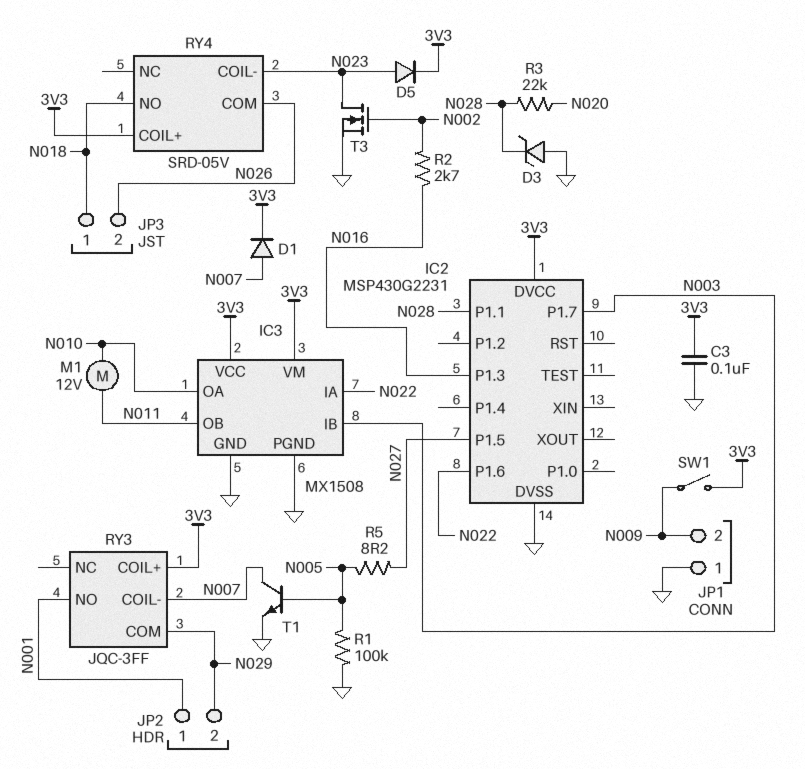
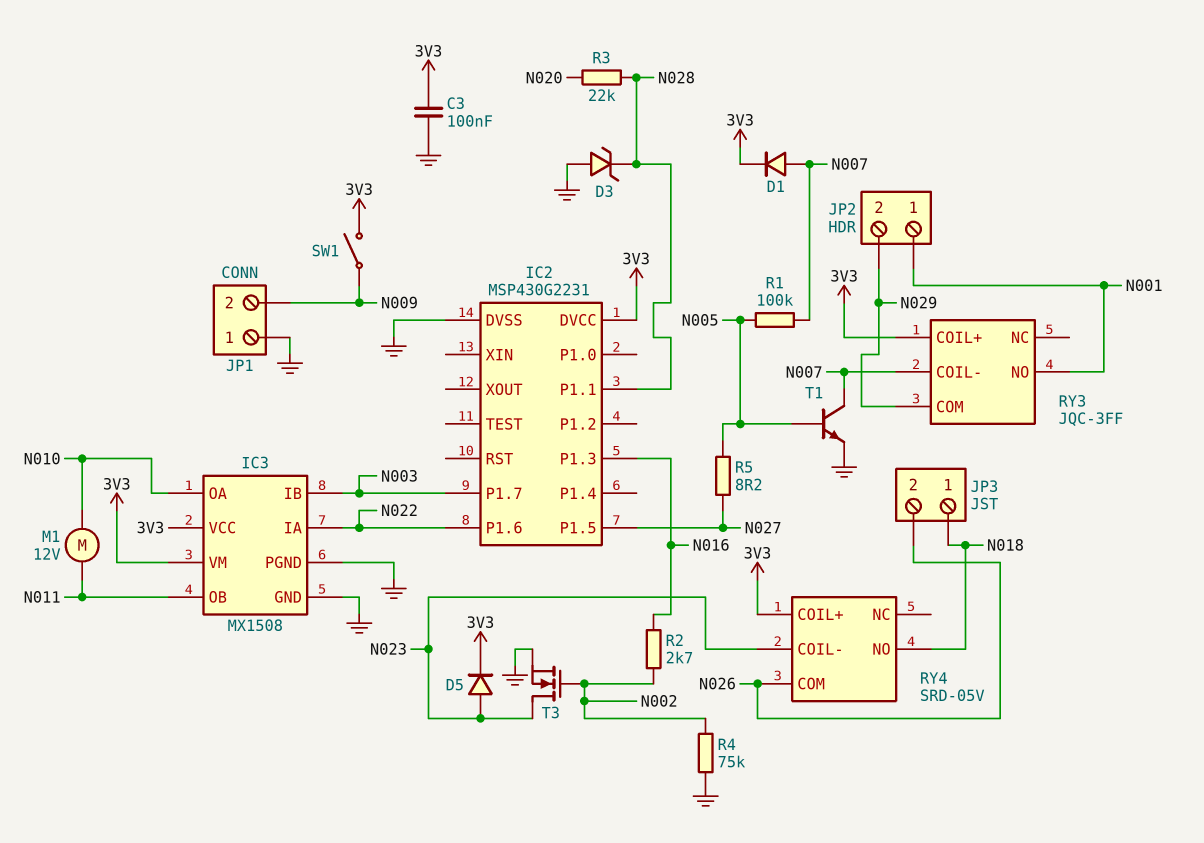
R1: 100k (GND, N005) -> 100k (N005, N007)
R4: none -> 75k (GND, N002)

